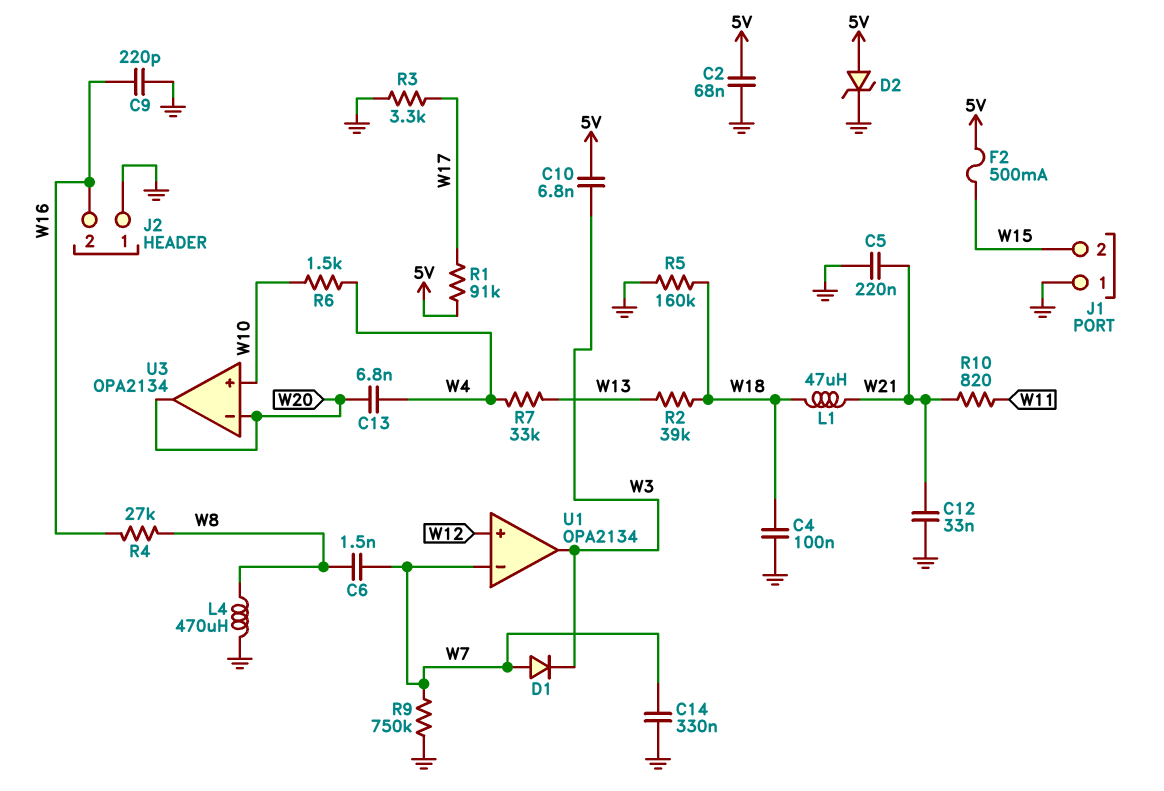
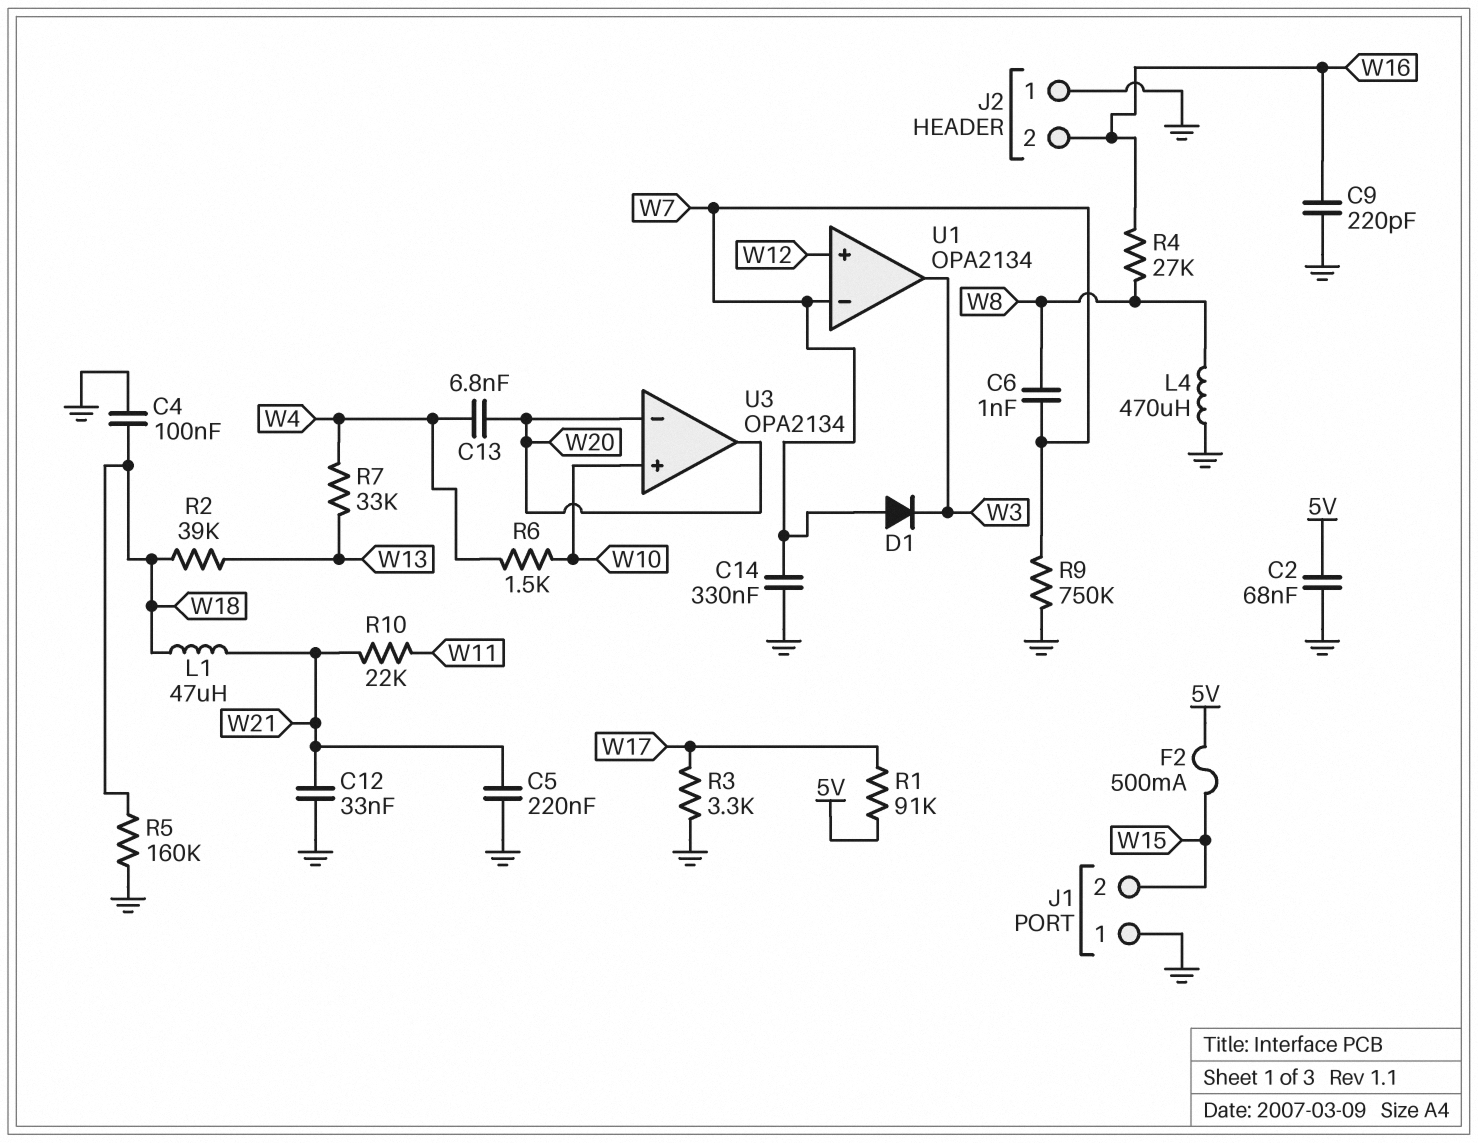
C6: 1.5nF (W7, W8) -> 1nF (W7, W8)
C10: 6.8nF (5V, W3) -> none
D2: zener (A 5V, K GND) -> none
R10: 820 (W11, W21) -> 22k (W11, W21)

